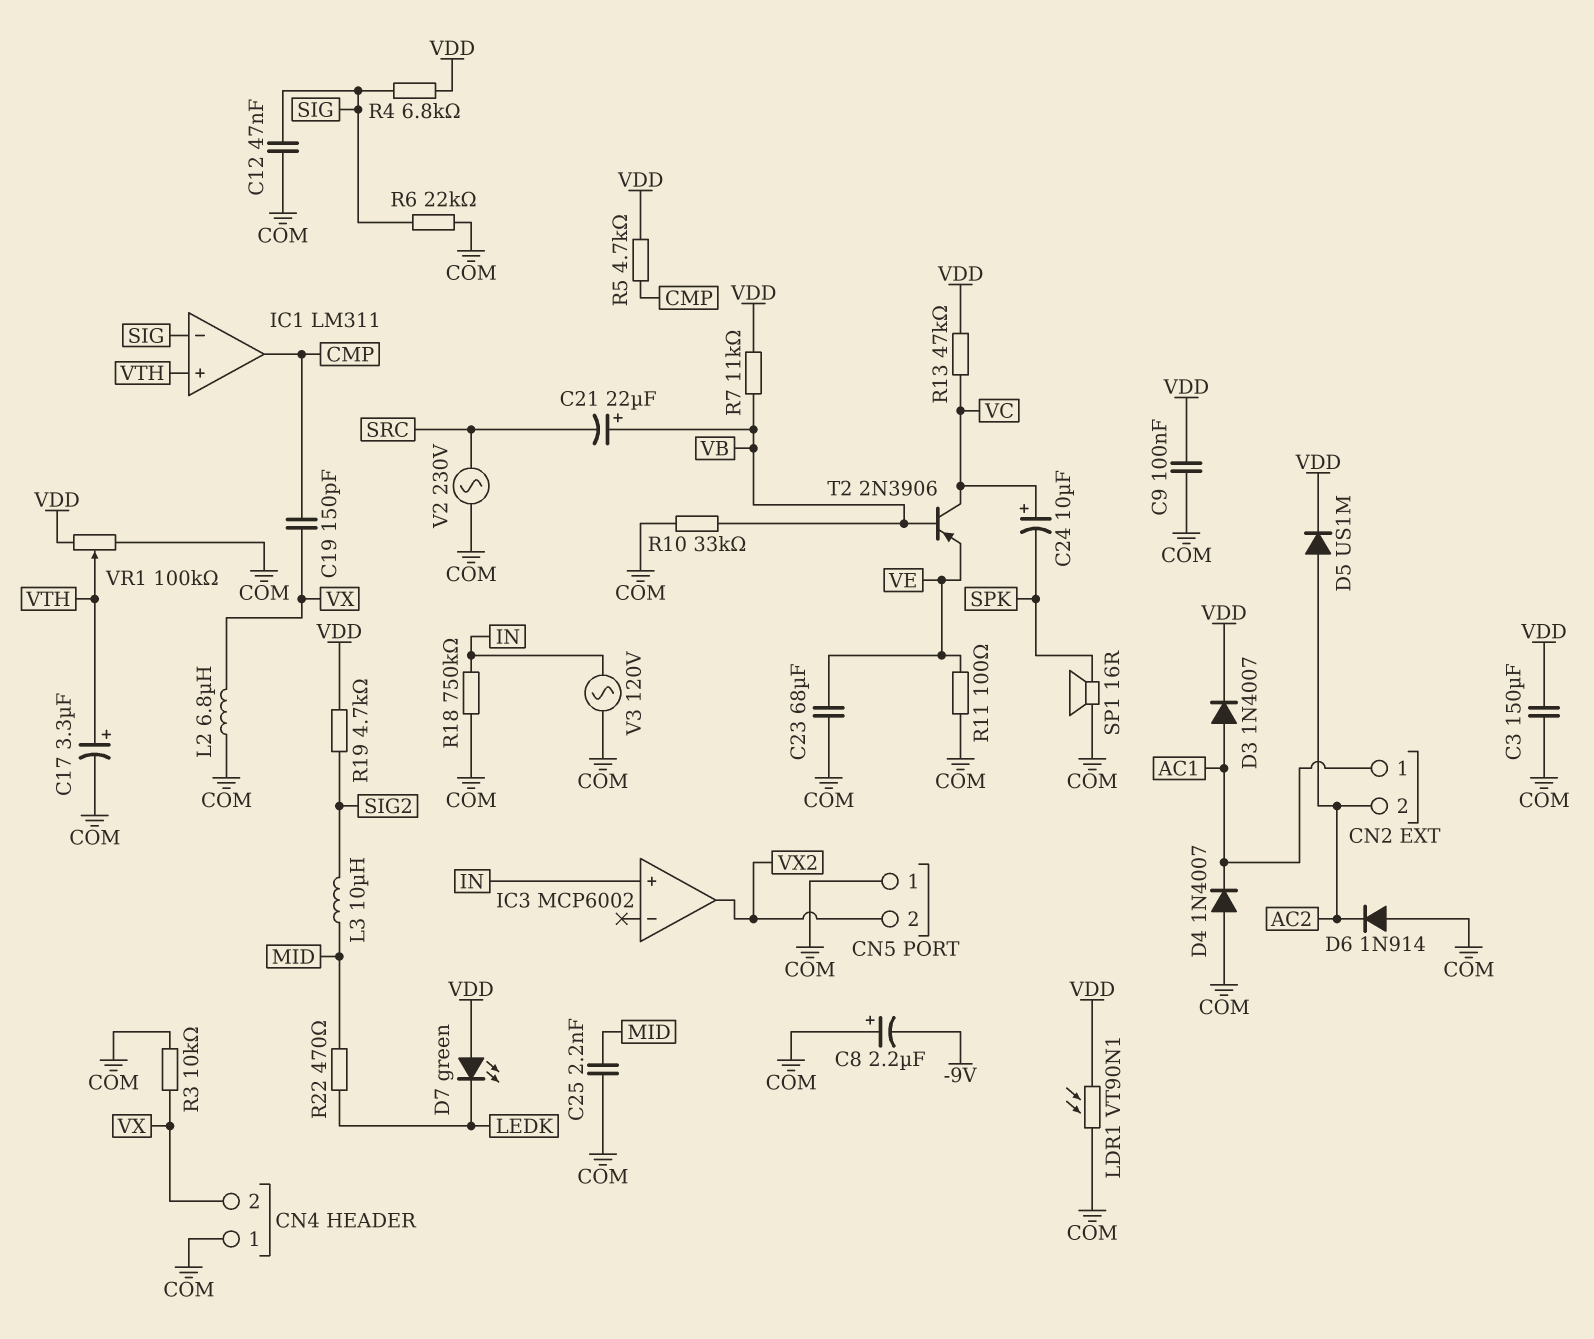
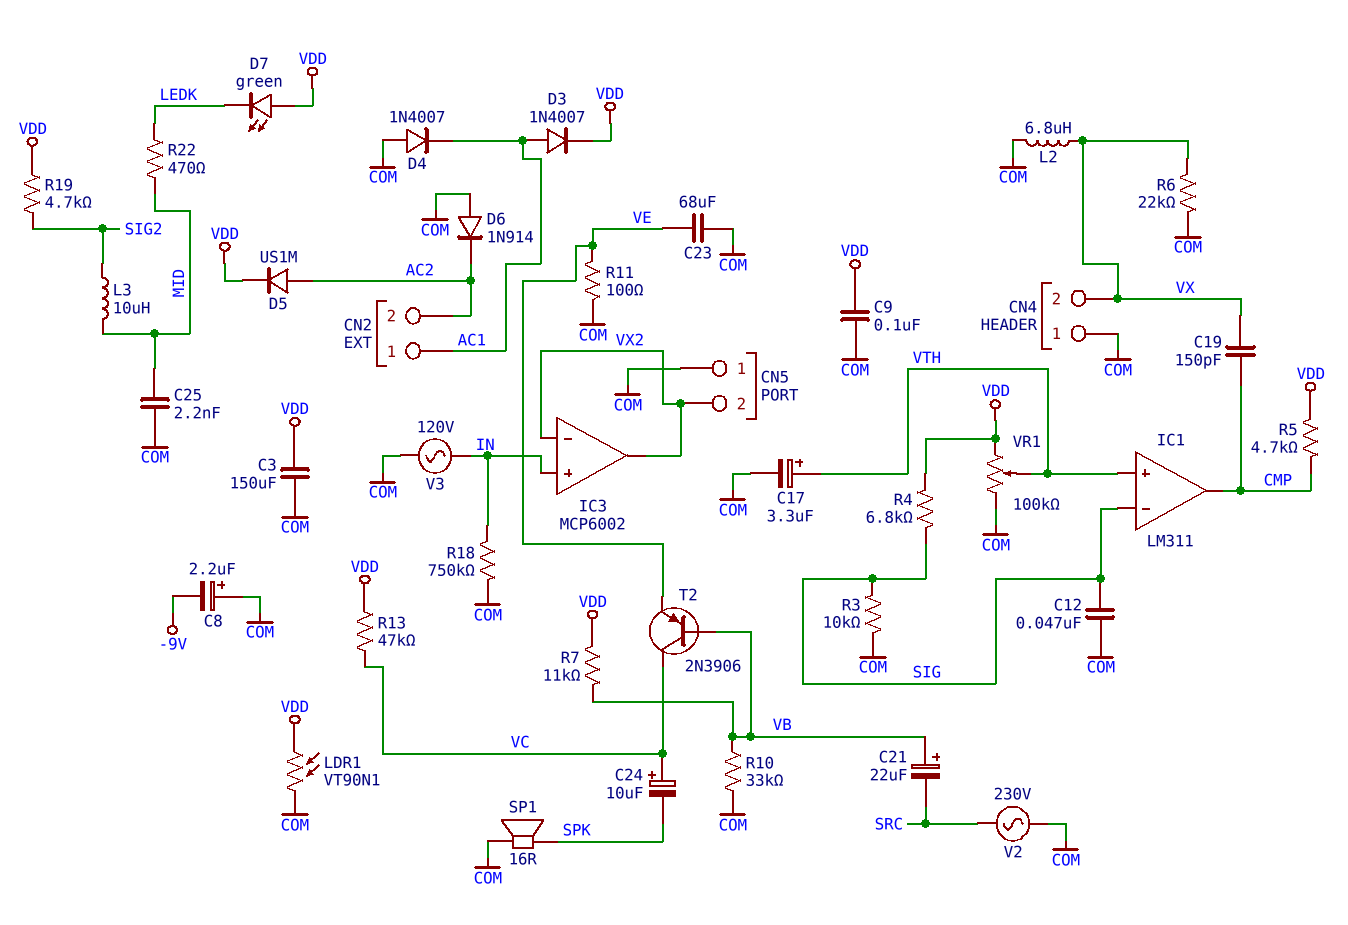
IC3 pin in-: none -> VX2
R3: 10k (COM, VX) -> 10k (COM, SIG)
R6: 22k (COM, SIG) -> 22k (COM, VX)

